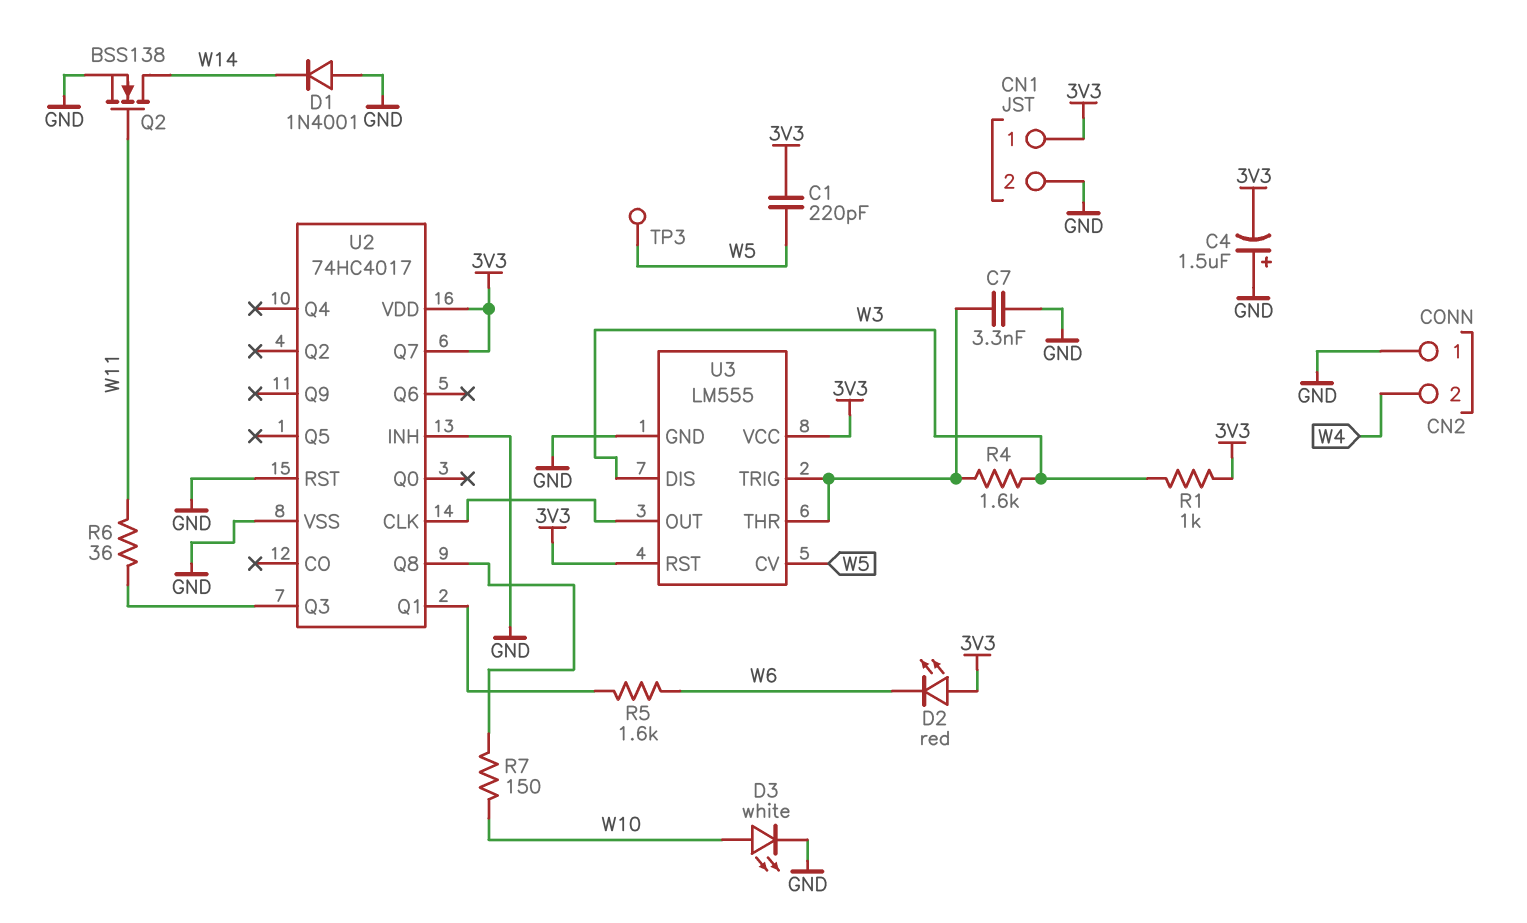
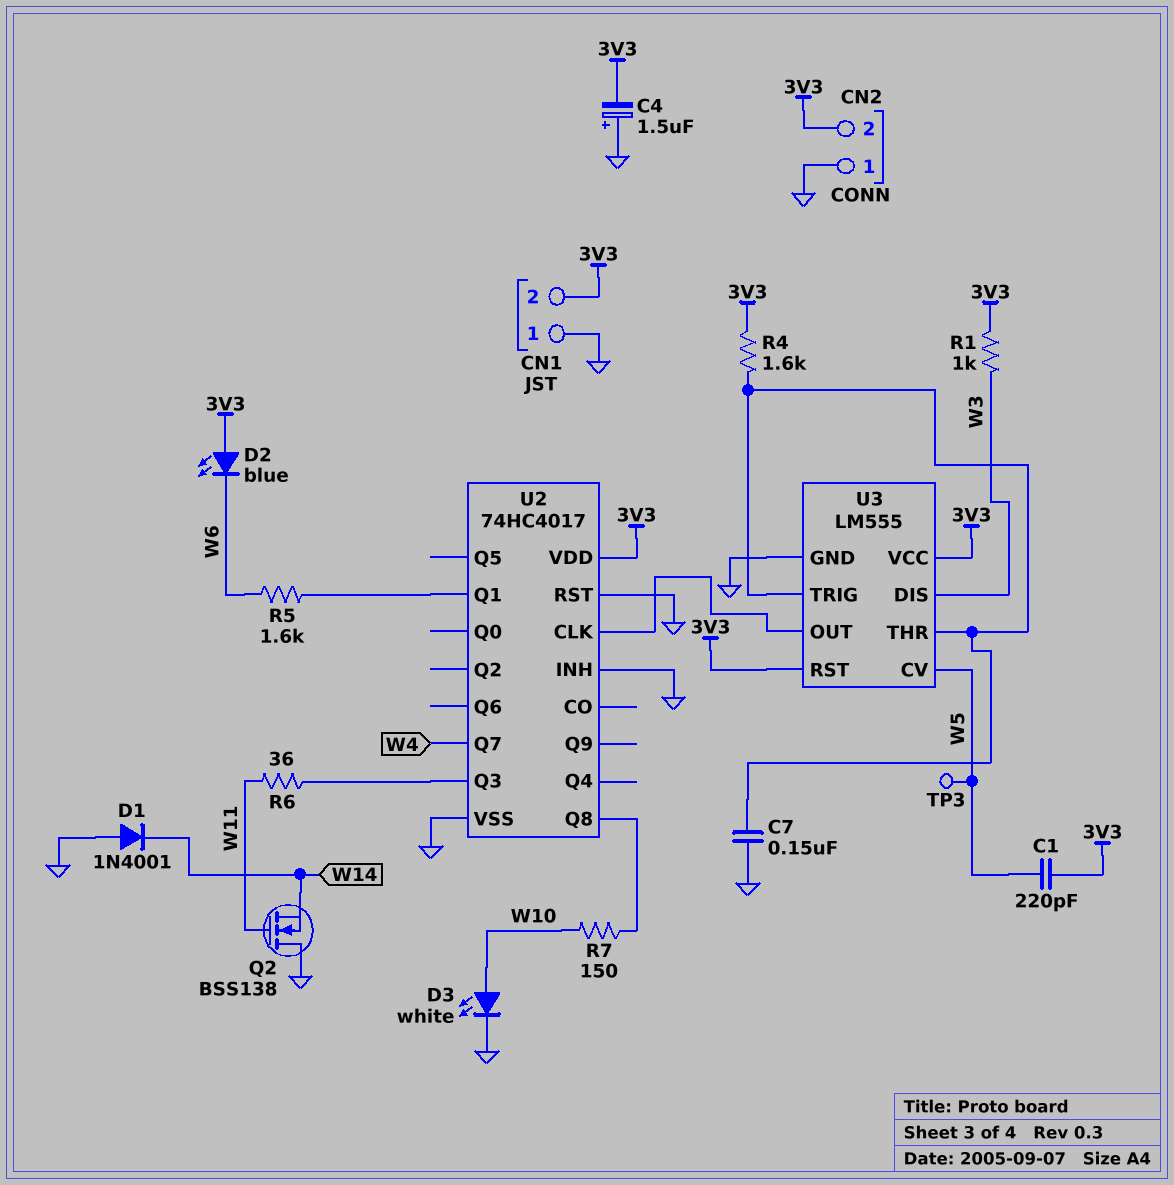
C7: 3.3nF (GND, U3/THR) -> 150nF (GND, U3/THR)
CN1 pin 1: 3V3 -> GND
CN1 pin 2: GND -> 3V3
CN2 pin 2: W4 -> 3V3
D2: LED red (A 3V3, K W6) -> LED blue (A 3V3, K W6)
Q2: NMOS BSS138 (G W11, D W14, S GND) -> NMOS BSS138 (G W11, D GND, S W14)
R4: 1.6k (U3/THR, W3) -> 1.6k (3V3, U3/THR)
U2 pin Q7: 3V3 -> W4

